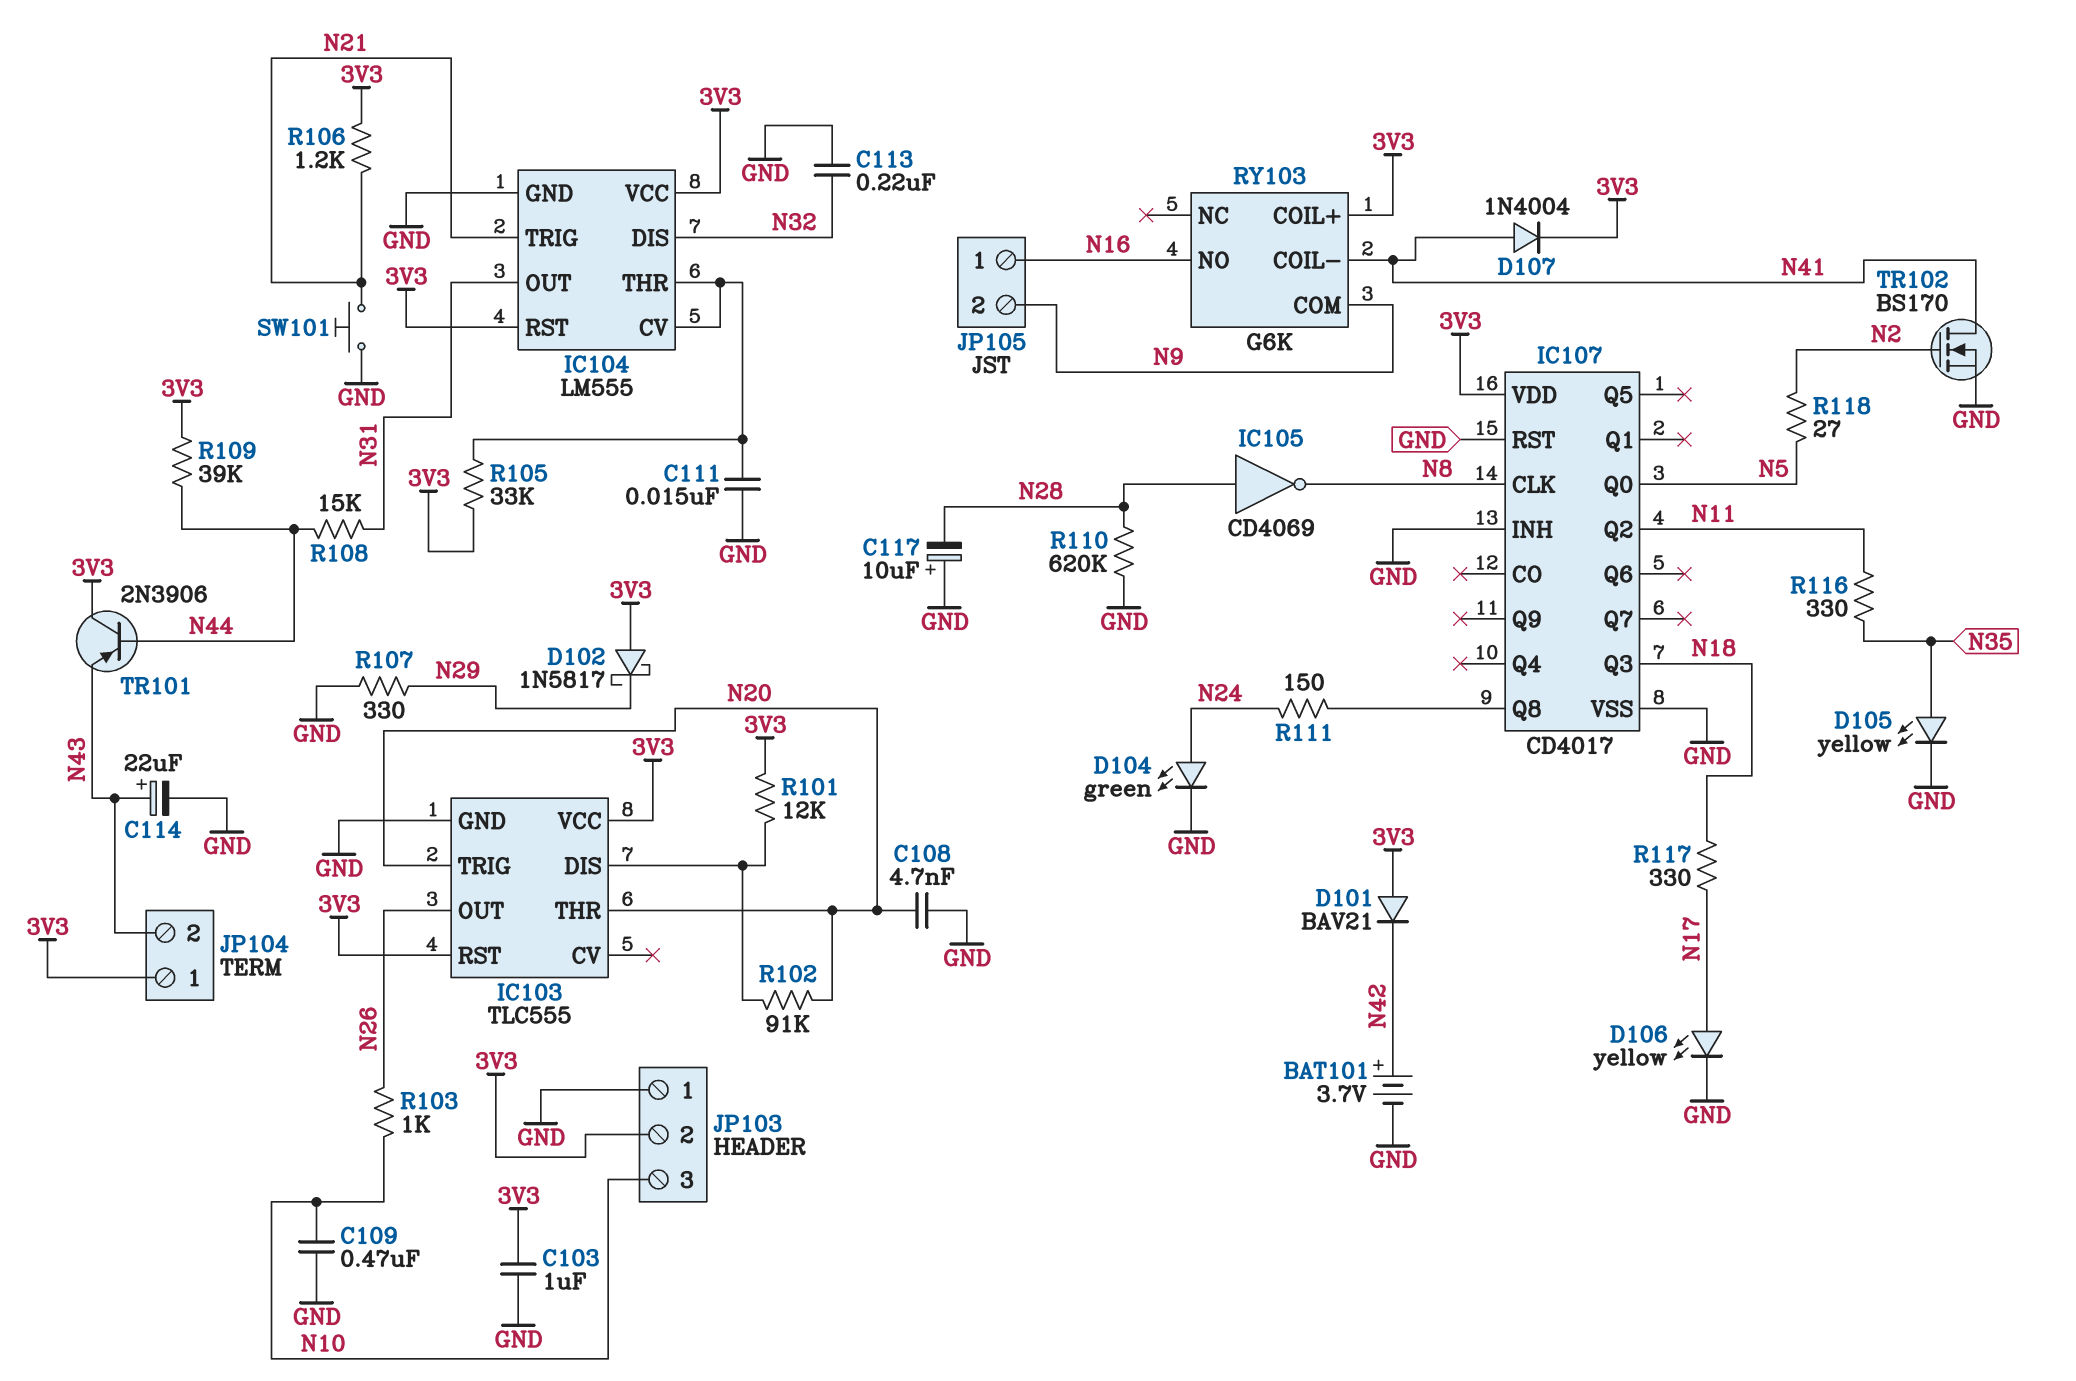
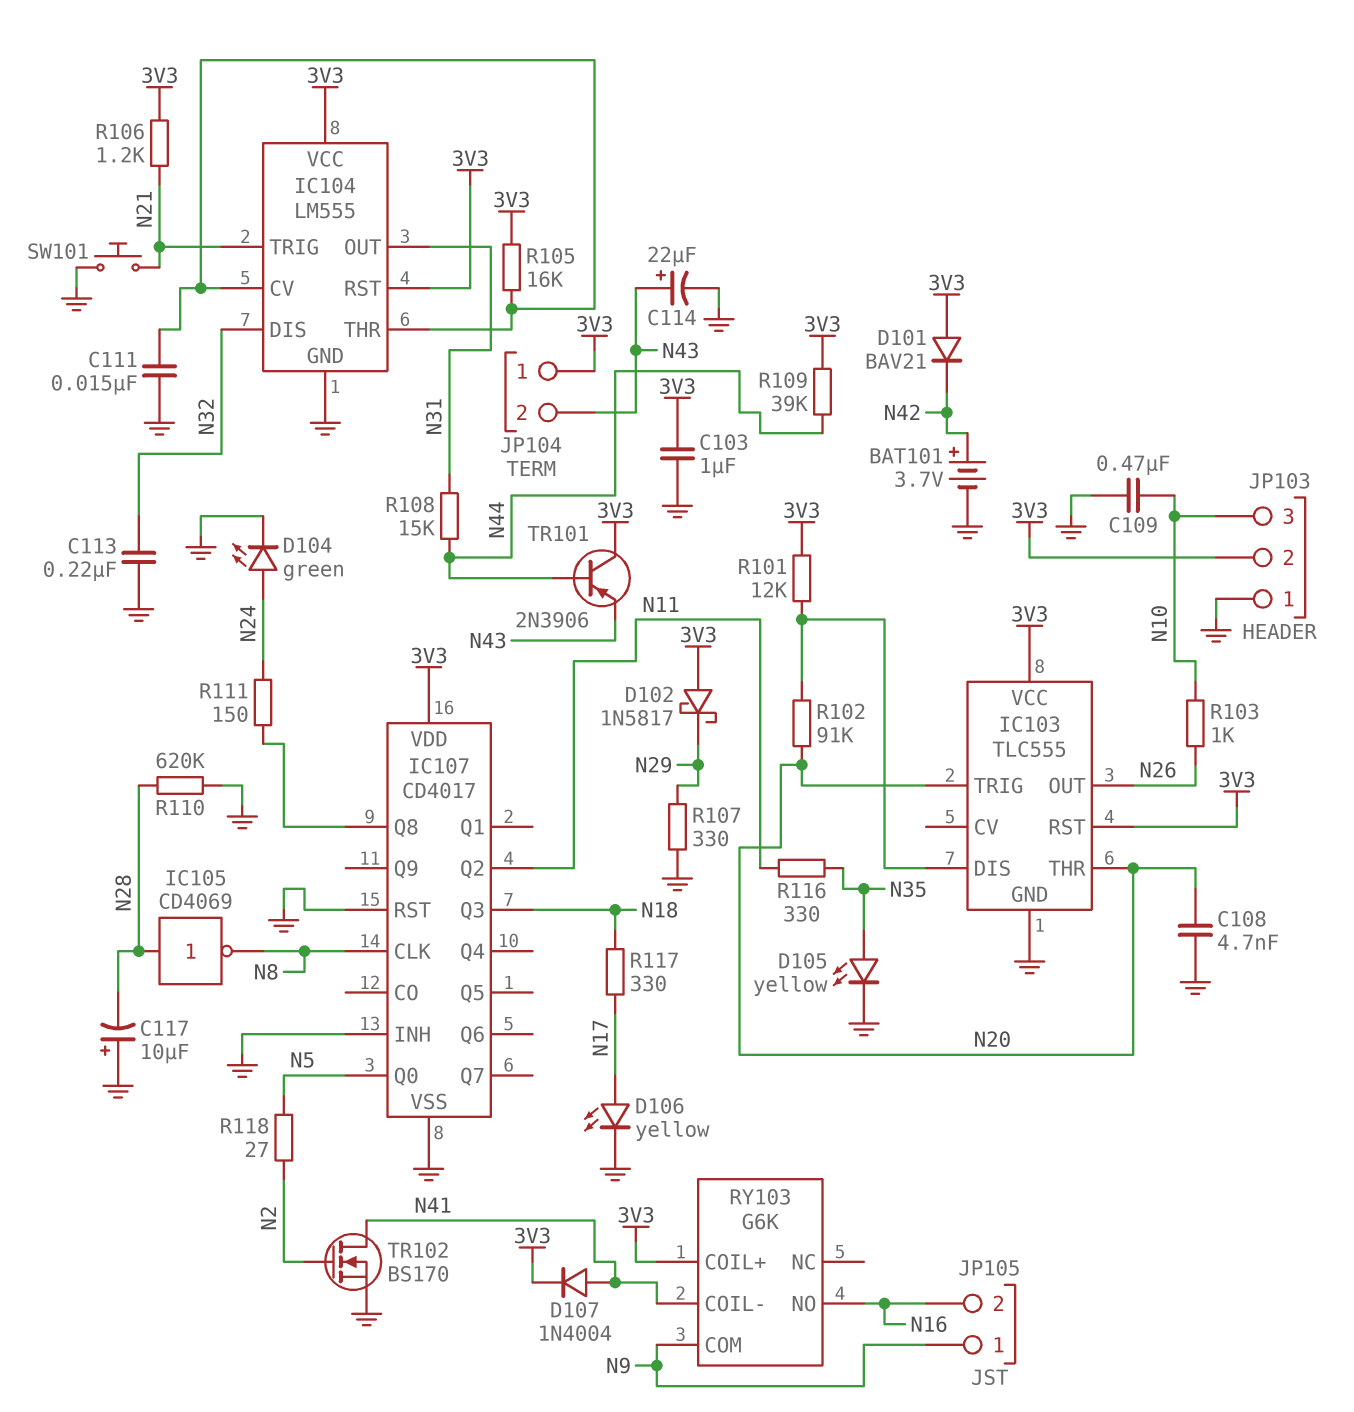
JP105 pin 1: N16 -> N9
JP105 pin 2: N9 -> N16
R105: 33k (3V3, IC104/CV) -> 16k (3V3, IC104/CV)

